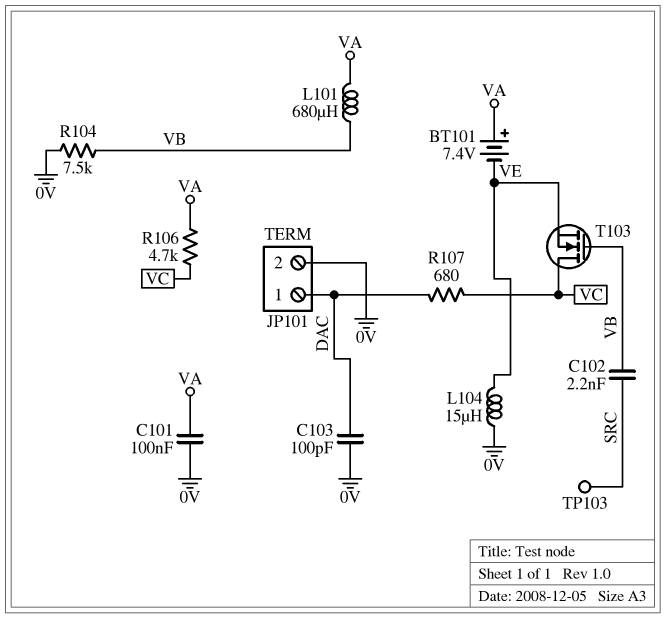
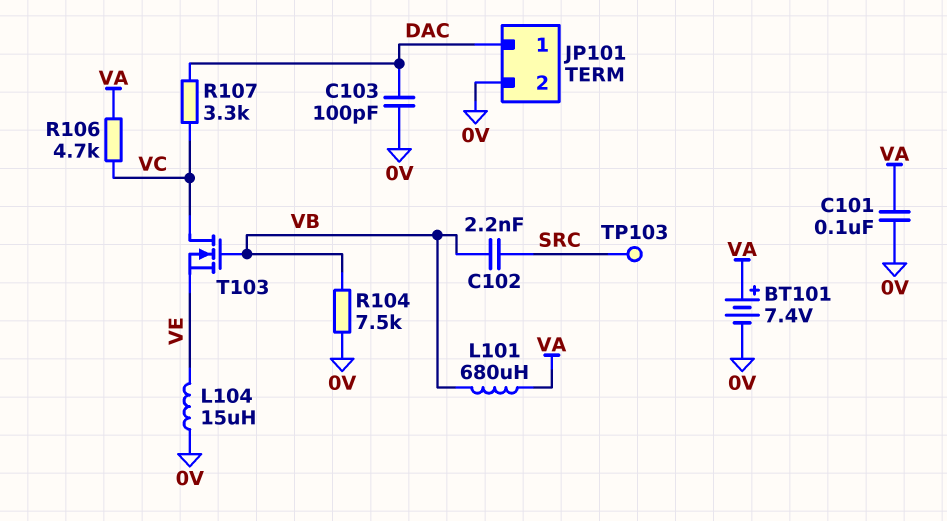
BT101: 7.4V (plus VA, minus VE) -> 7.4V (plus VA, minus 0V)
R107: 680 (DAC, VC) -> 3.3k (DAC, VC)

